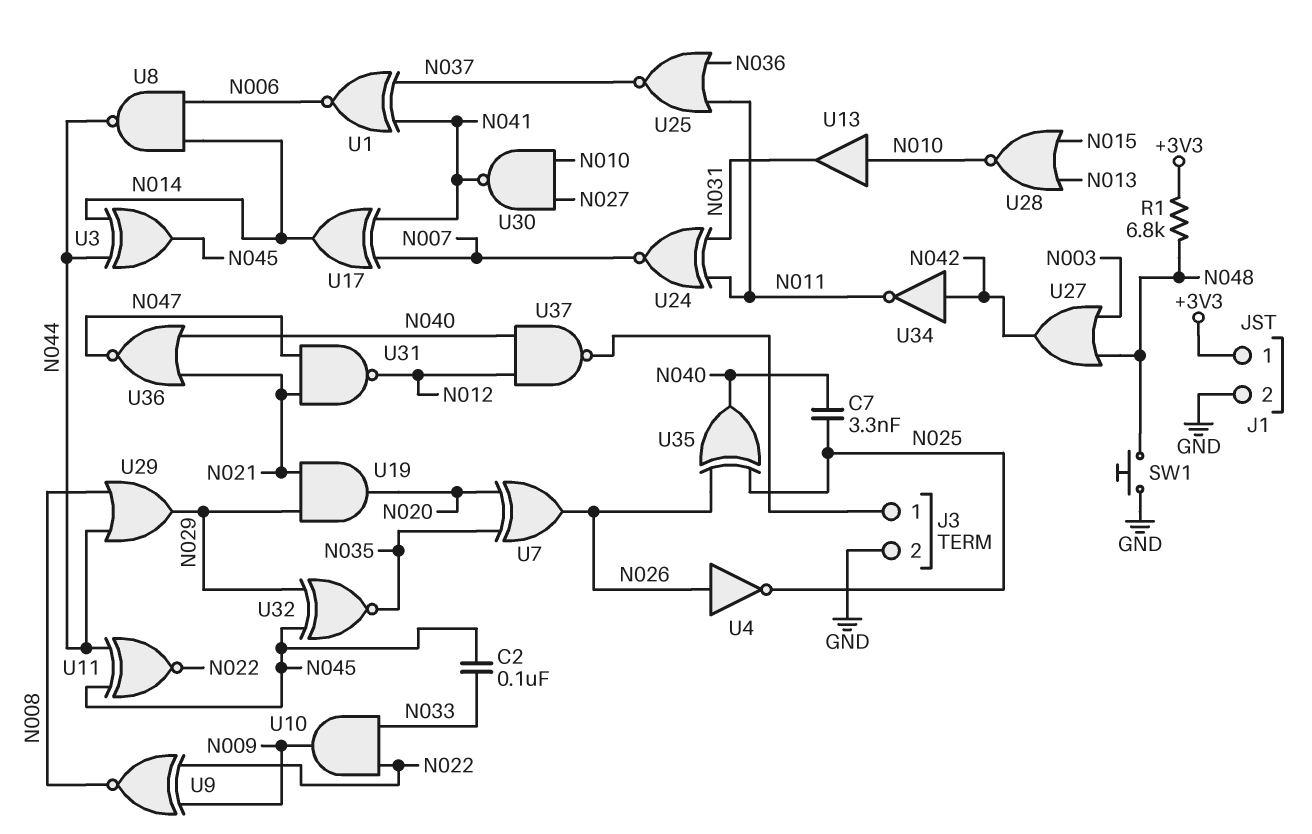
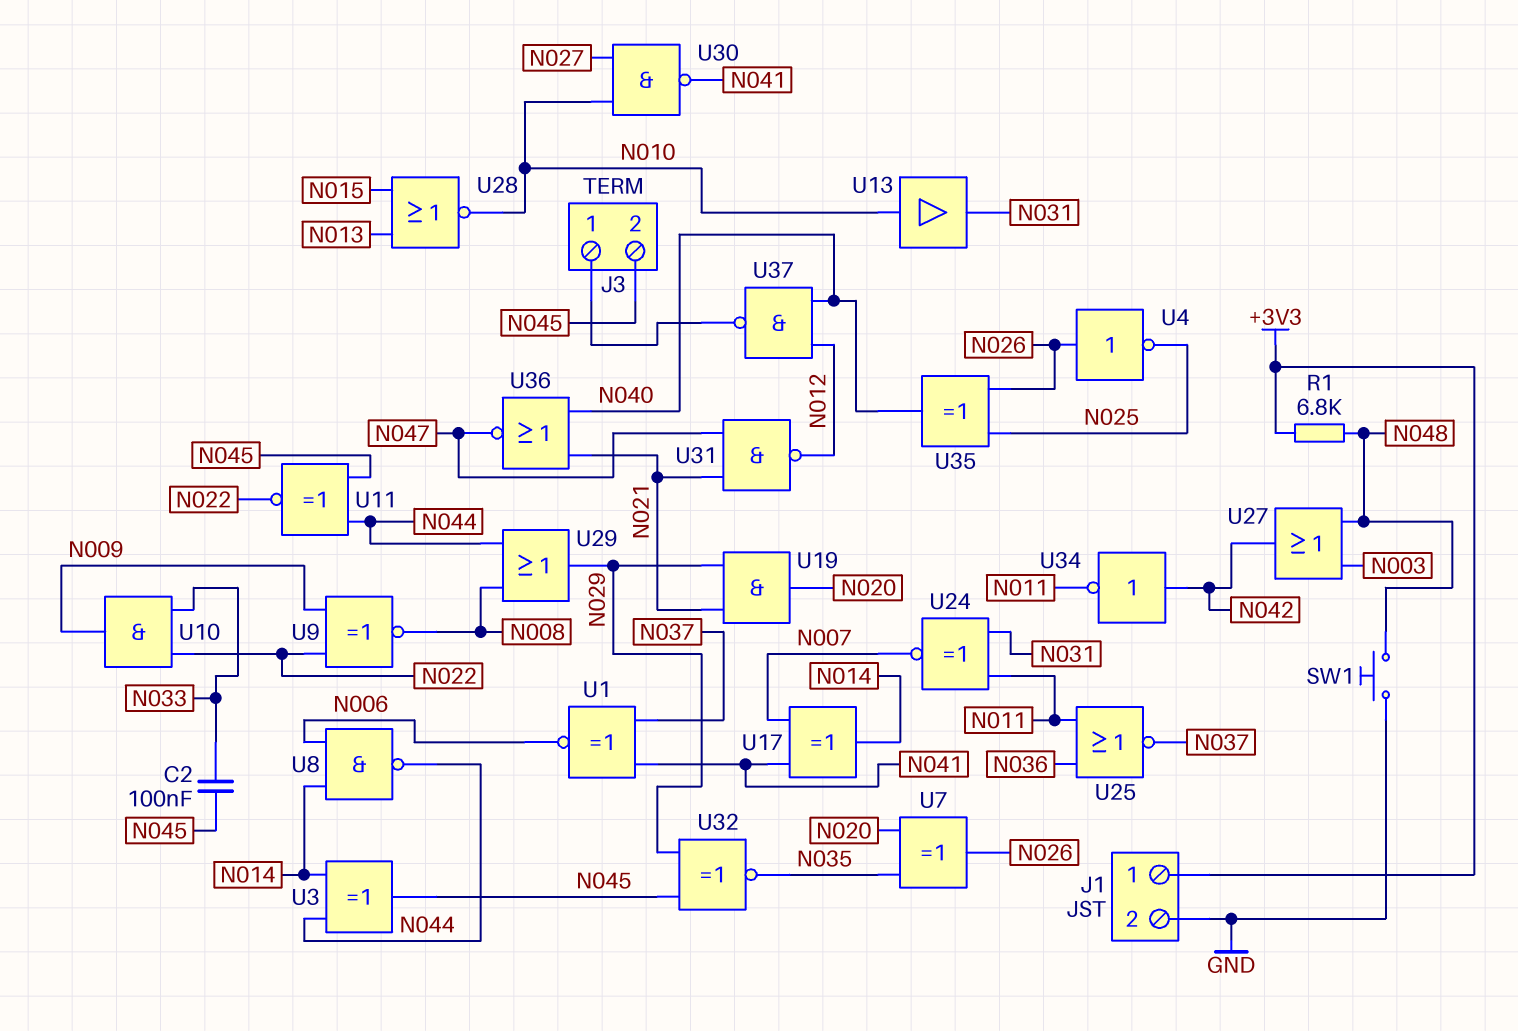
C7: 3.3nF (N025, N040) -> none
J3 pin 2: GND -> N045

